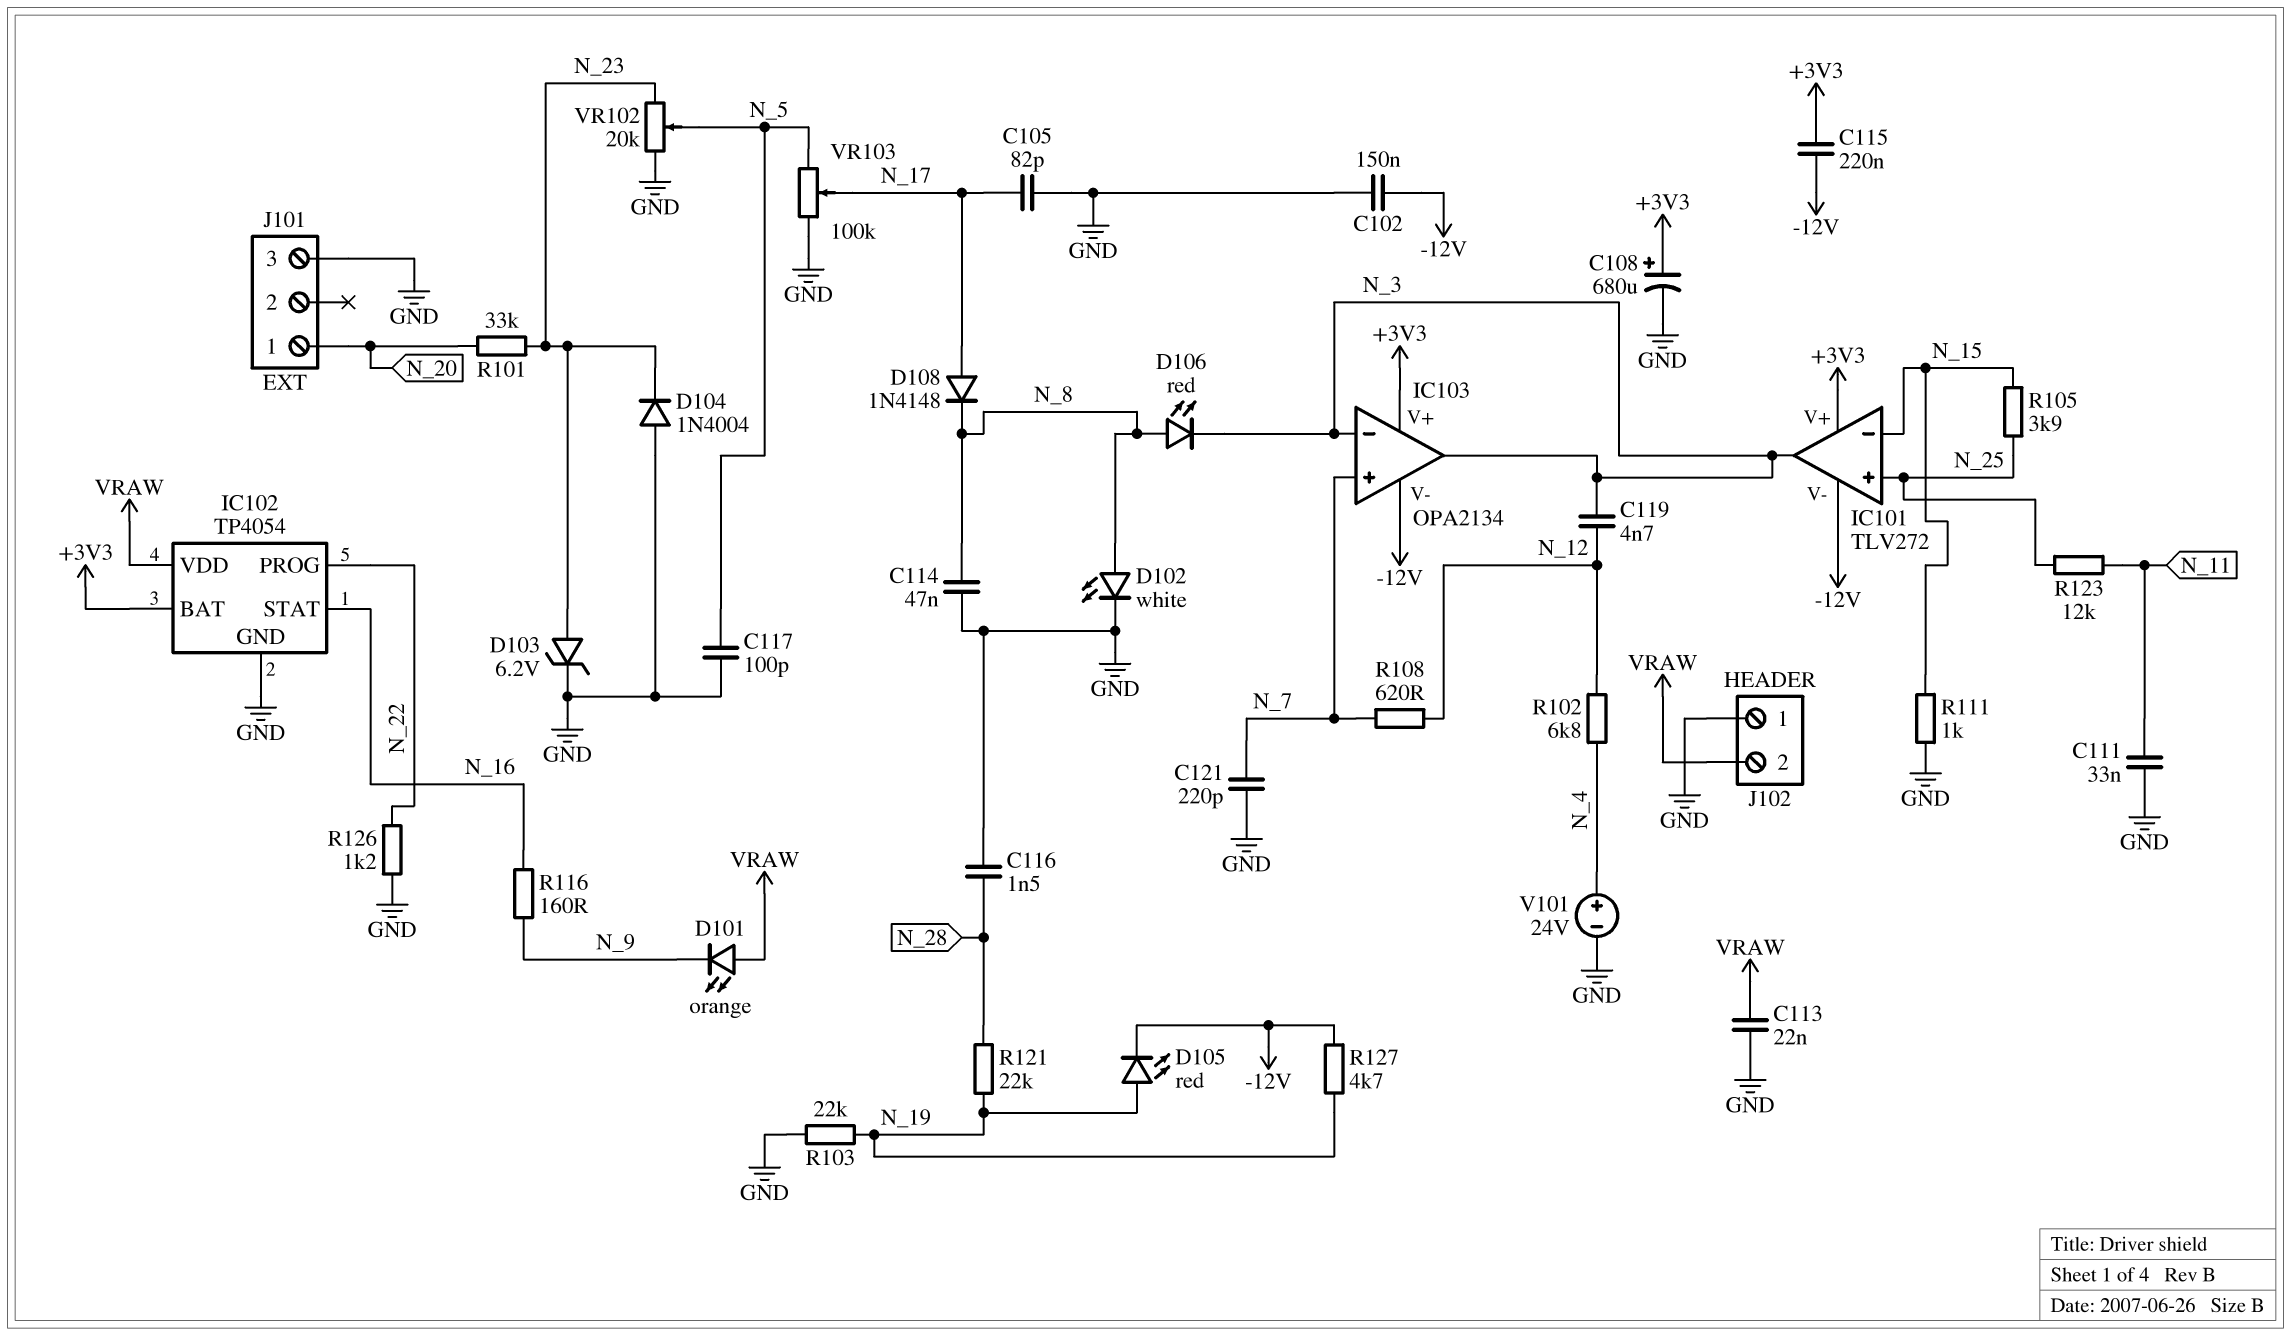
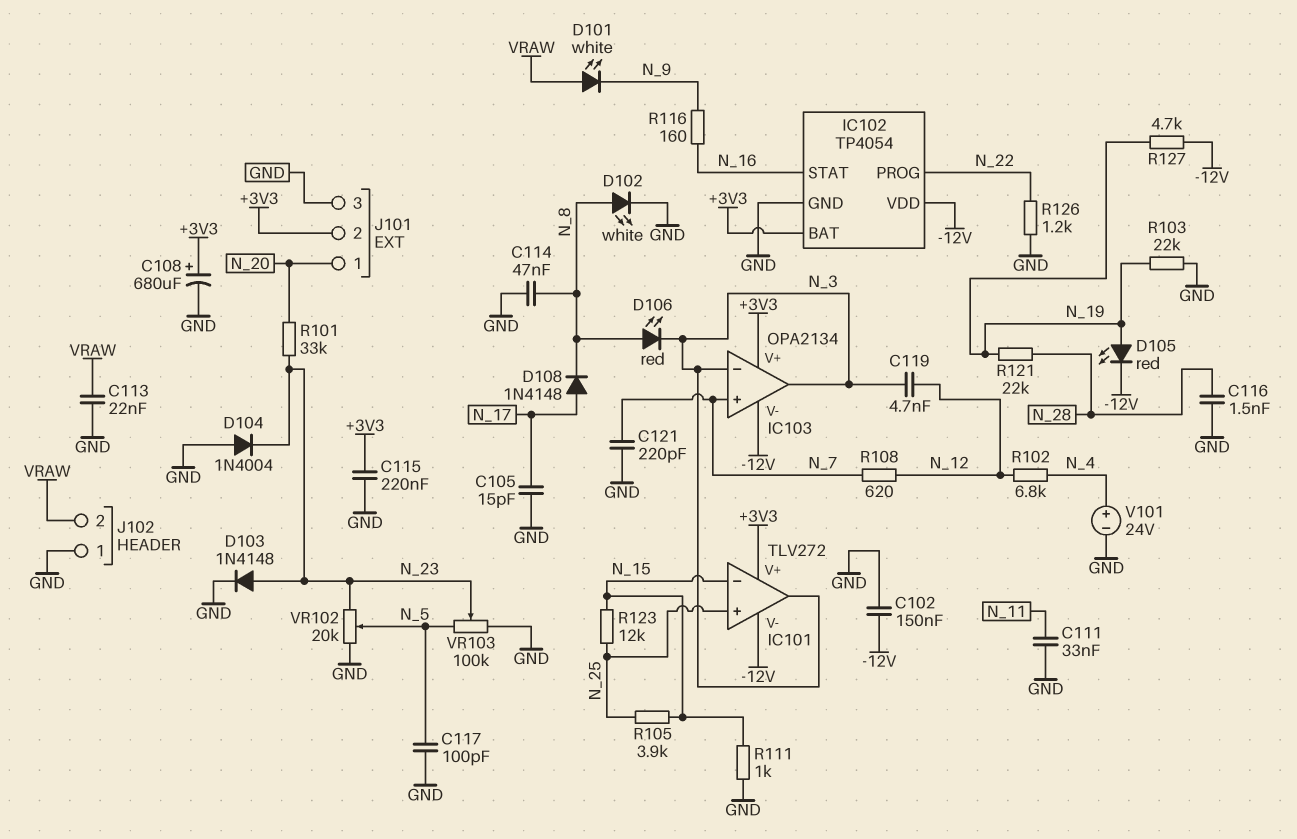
C105: 82pF (GND, N_17) -> 15pF (GND, N_17)
C115: 220nF (+3V3, -12V) -> 220nF (+3V3, GND)
D101: LED orange (A VRAW, K N_9) -> LED white (A VRAW, K N_9)
D103: zener 6.2V (A N_23, K GND) -> diode 1N4148 (A N_23, K GND)
IC102 pin VDD: VRAW -> -12V
J101 pin 2: none -> +3V3
R123: 12k (N_11, N_25) -> 12k (N_15, N_25)
VR103: 100k (GND, N_5, wiper N_17) -> 100k (GND, N_5, wiper N_23)

